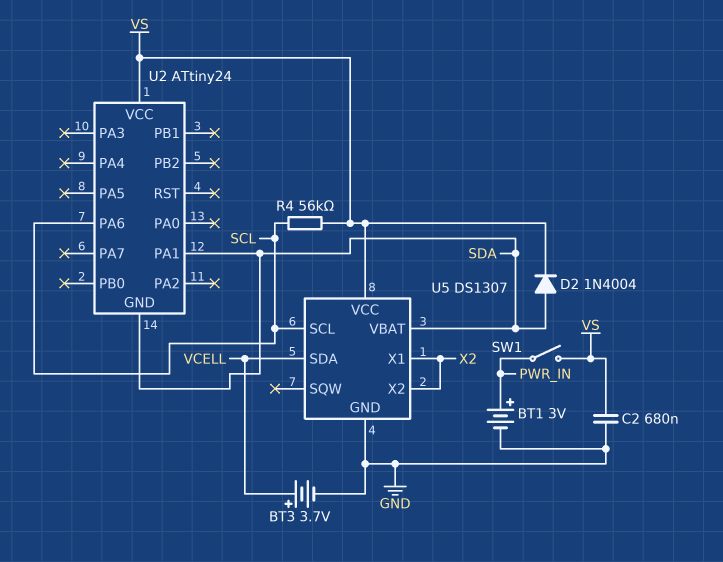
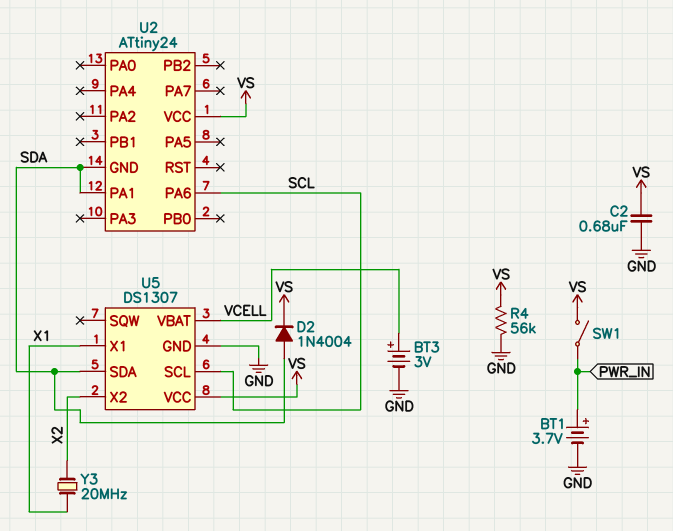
BT1: 3V (plus PWR_IN, minus GND) -> 3.7V (plus PWR_IN, minus GND)
BT3: 3.7V (plus VCELL, minus GND) -> 3V (plus VCELL, minus GND)
R4: 56k (SCL, VS) -> 56k (GND, VS)
U5 pin SDA: VCELL -> SDA
U5 pin VBAT: SDA -> VCELL
U5 pin X1: X2 -> X1
Y3: none -> 20MHz (X1, X2)

